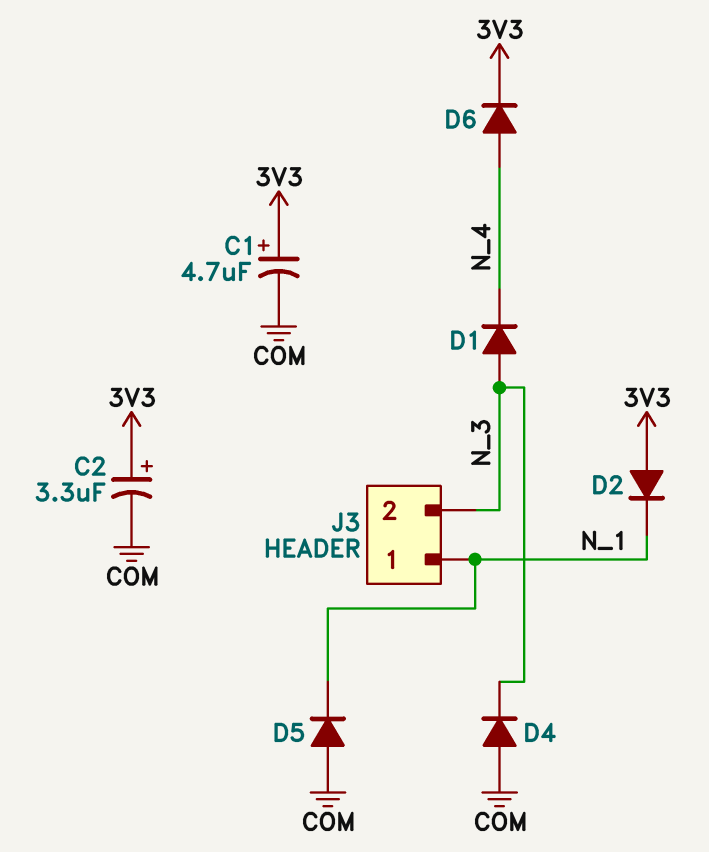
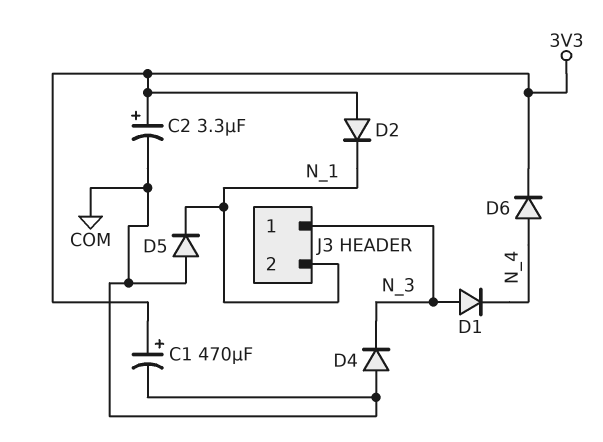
C1: 4.7uF (plus 3V3, minus COM) -> 470uF (plus 3V3, minus COM)
J3 pin 1: N_1 -> N_3
J3 pin 2: N_3 -> N_1

